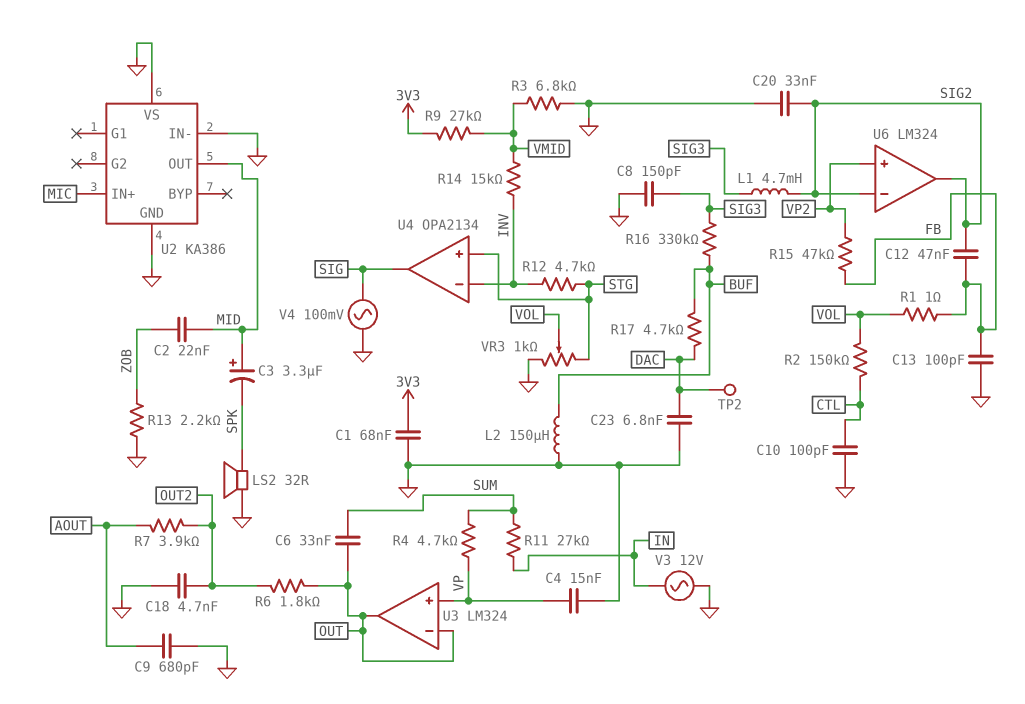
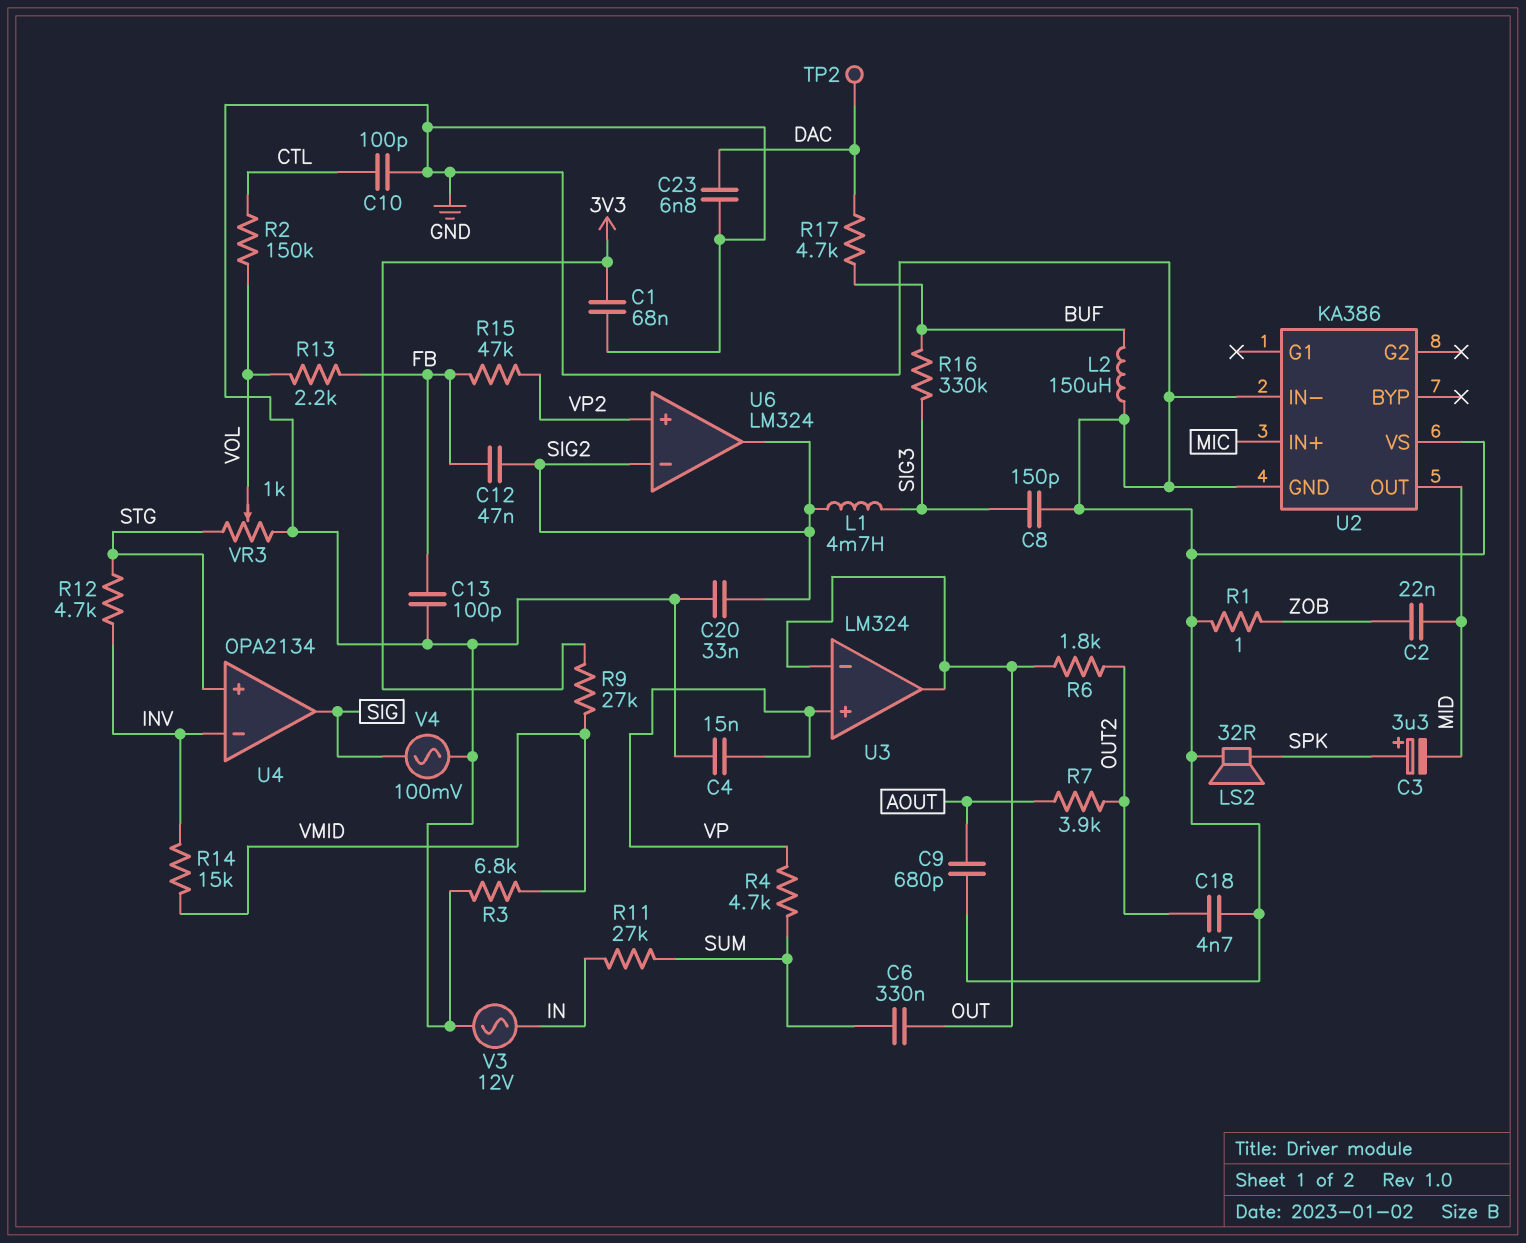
C3: 3.3uF (plus MID, minus SPK) -> 3.3uF (plus SPK, minus MID)
C6: 33nF (OUT, SUM) -> 330nF (OUT, SUM)
R1: 1 (FB, VOL) -> 1 (GND, ZOB)
R13: 2.2k (GND, ZOB) -> 2.2k (FB, VOL)

